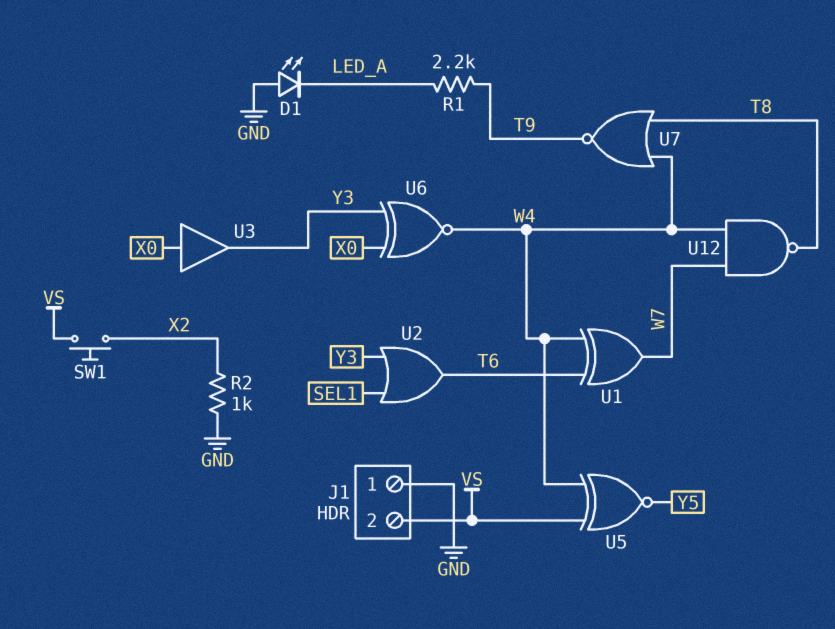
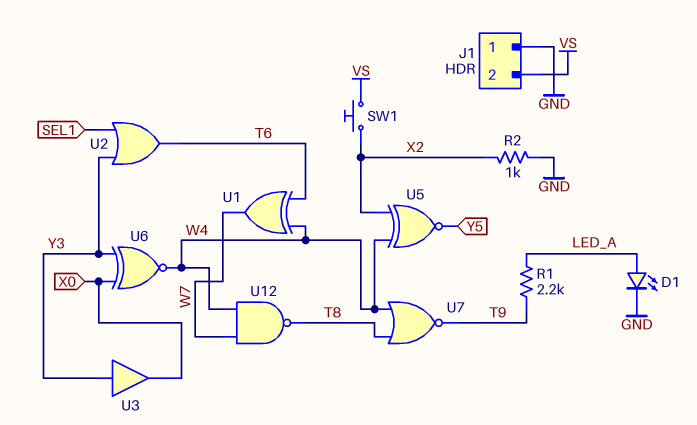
D1: LED (A GND, K LED_A) -> LED (A LED_A, K GND)
U3: buffer (in X0, out Y3) -> buffer (in Y3, out X0)
U5: XNOR (in VS, in W4, out Y5) -> XNOR (in W4, in X2, out Y5)

